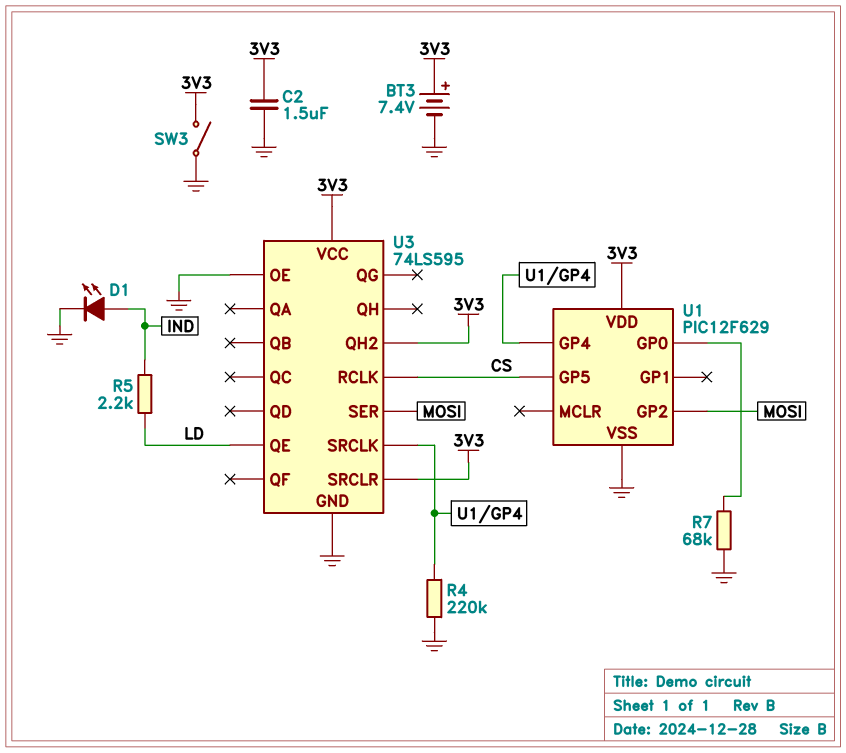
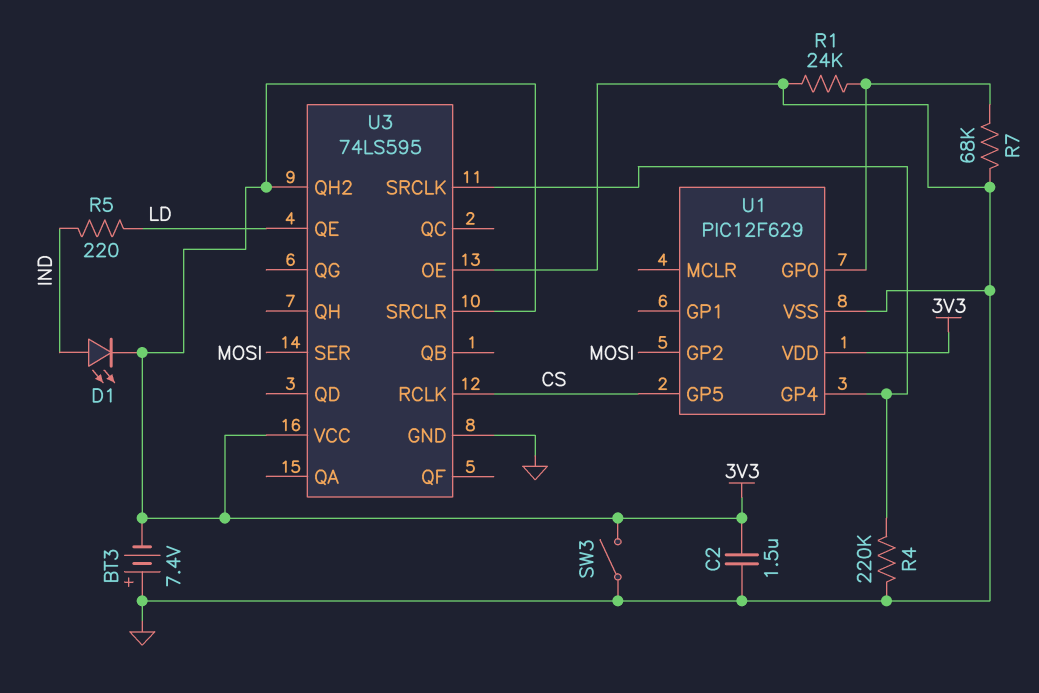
BT3: 7.4V (plus 3V3, minus GND) -> 7.4V (plus GND, minus 3V3)
D1: LED (A IND, K GND) -> LED (A IND, K 3V3)
R1: none -> 24k (GND, U1/GP0)
R5: 2.2k (IND, LD) -> 220 (IND, LD)

